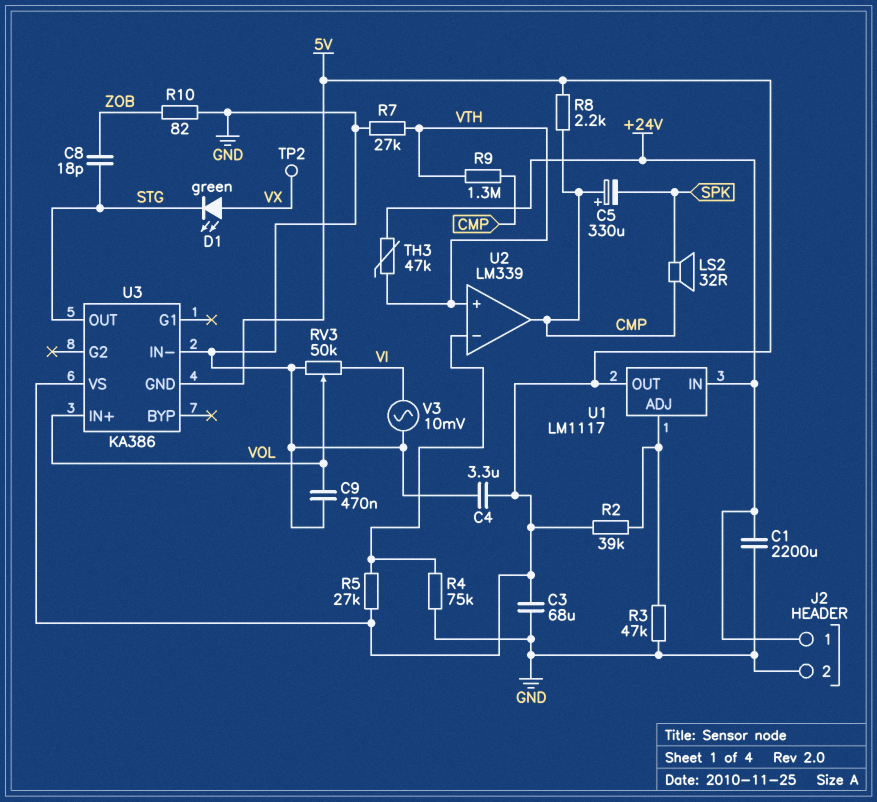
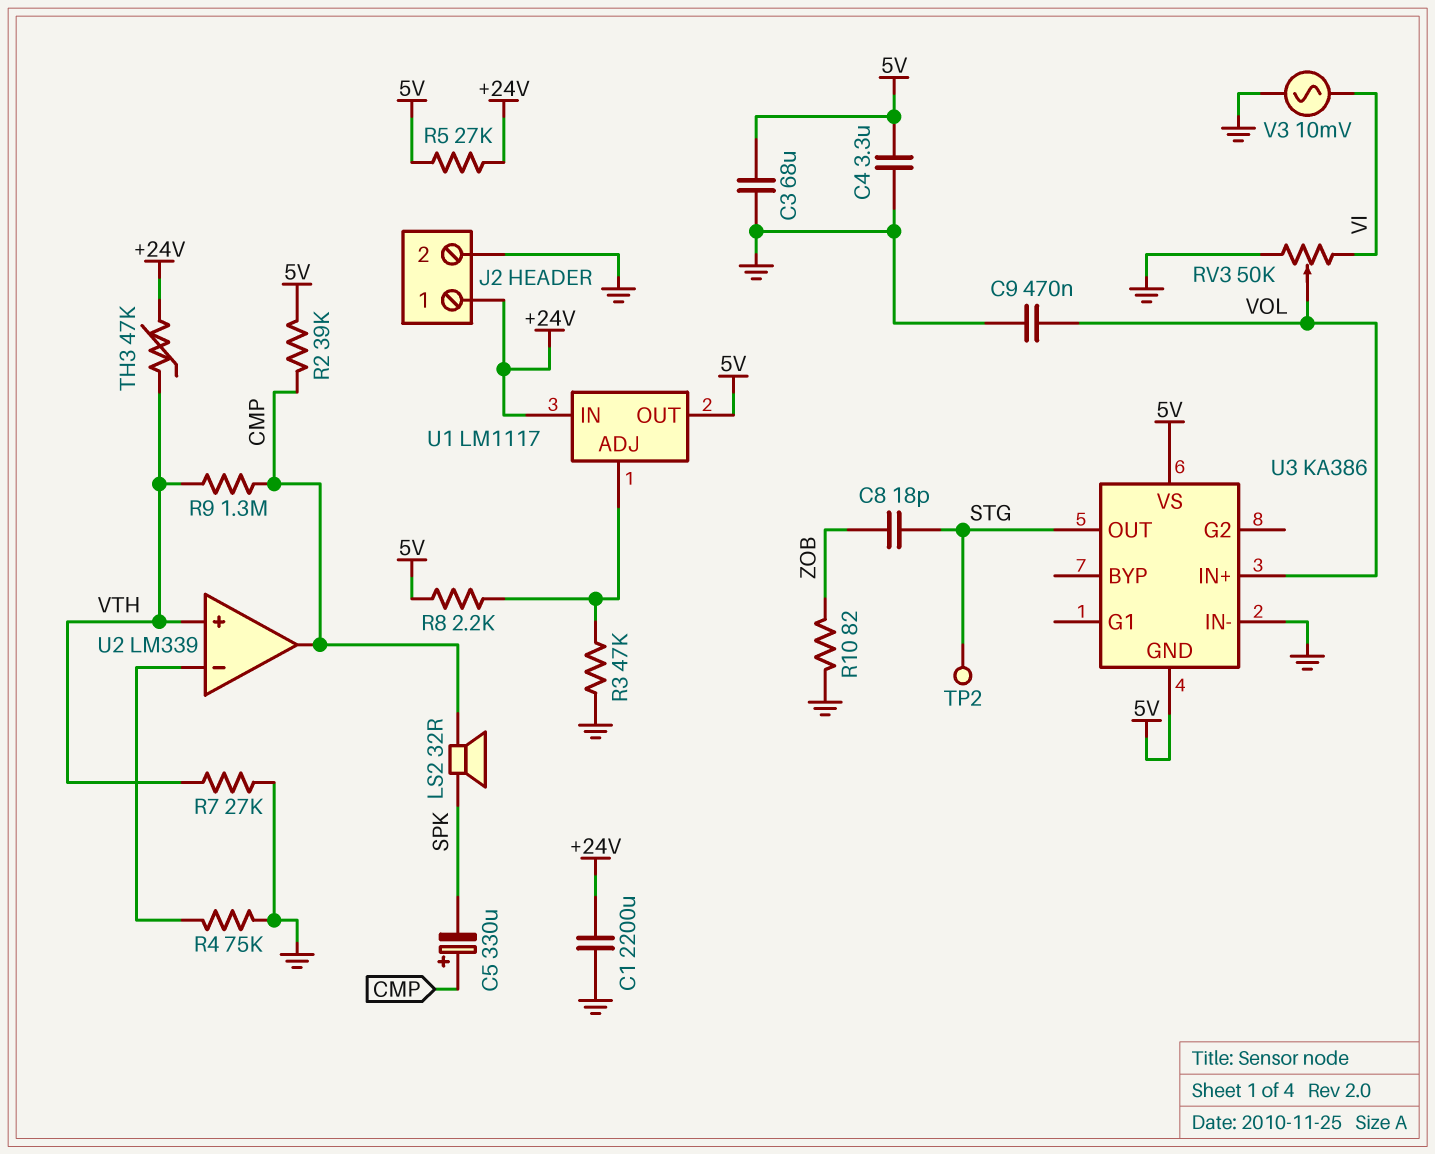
D1: LED green (A VX, K STG) -> none
R2: 39k (5V, U1/ADJ) -> 39k (5V, CMP)
R5: 27k (5V, U2/in-) -> 27k (+24V, 5V)
R8: 2.2k (5V, CMP) -> 2.2k (5V, U1/ADJ)
TP2: test point (VX) -> test point (STG)

